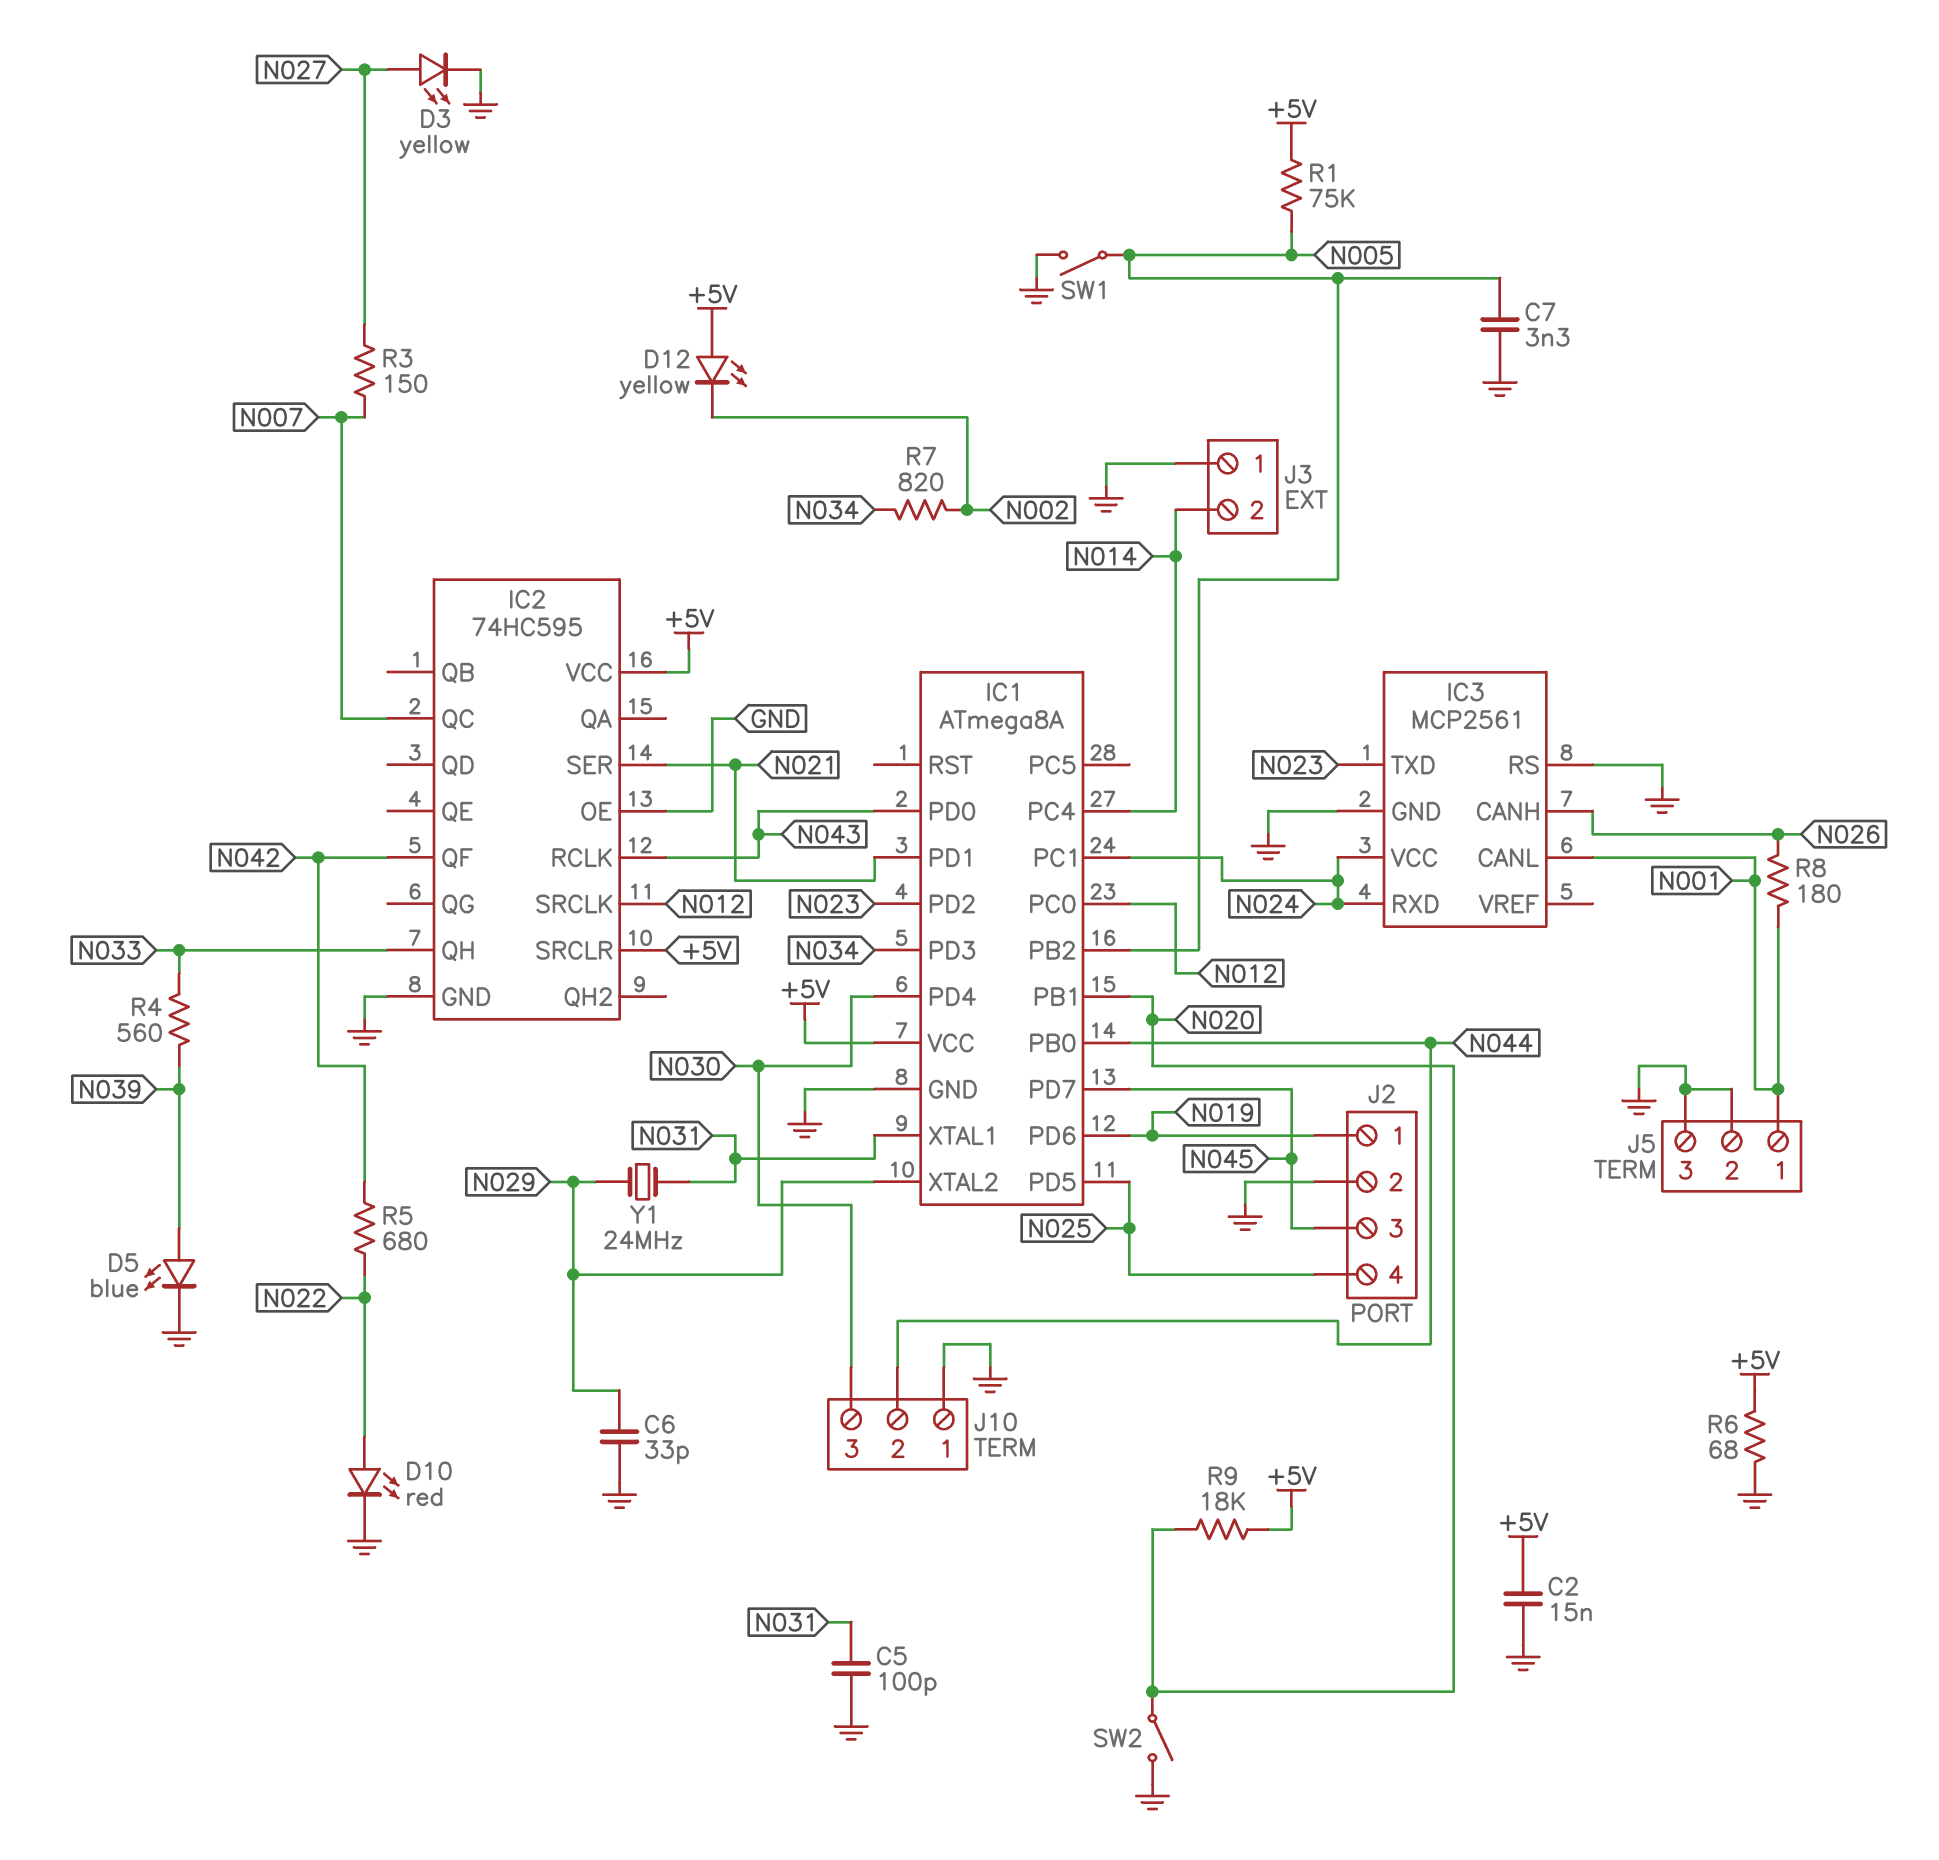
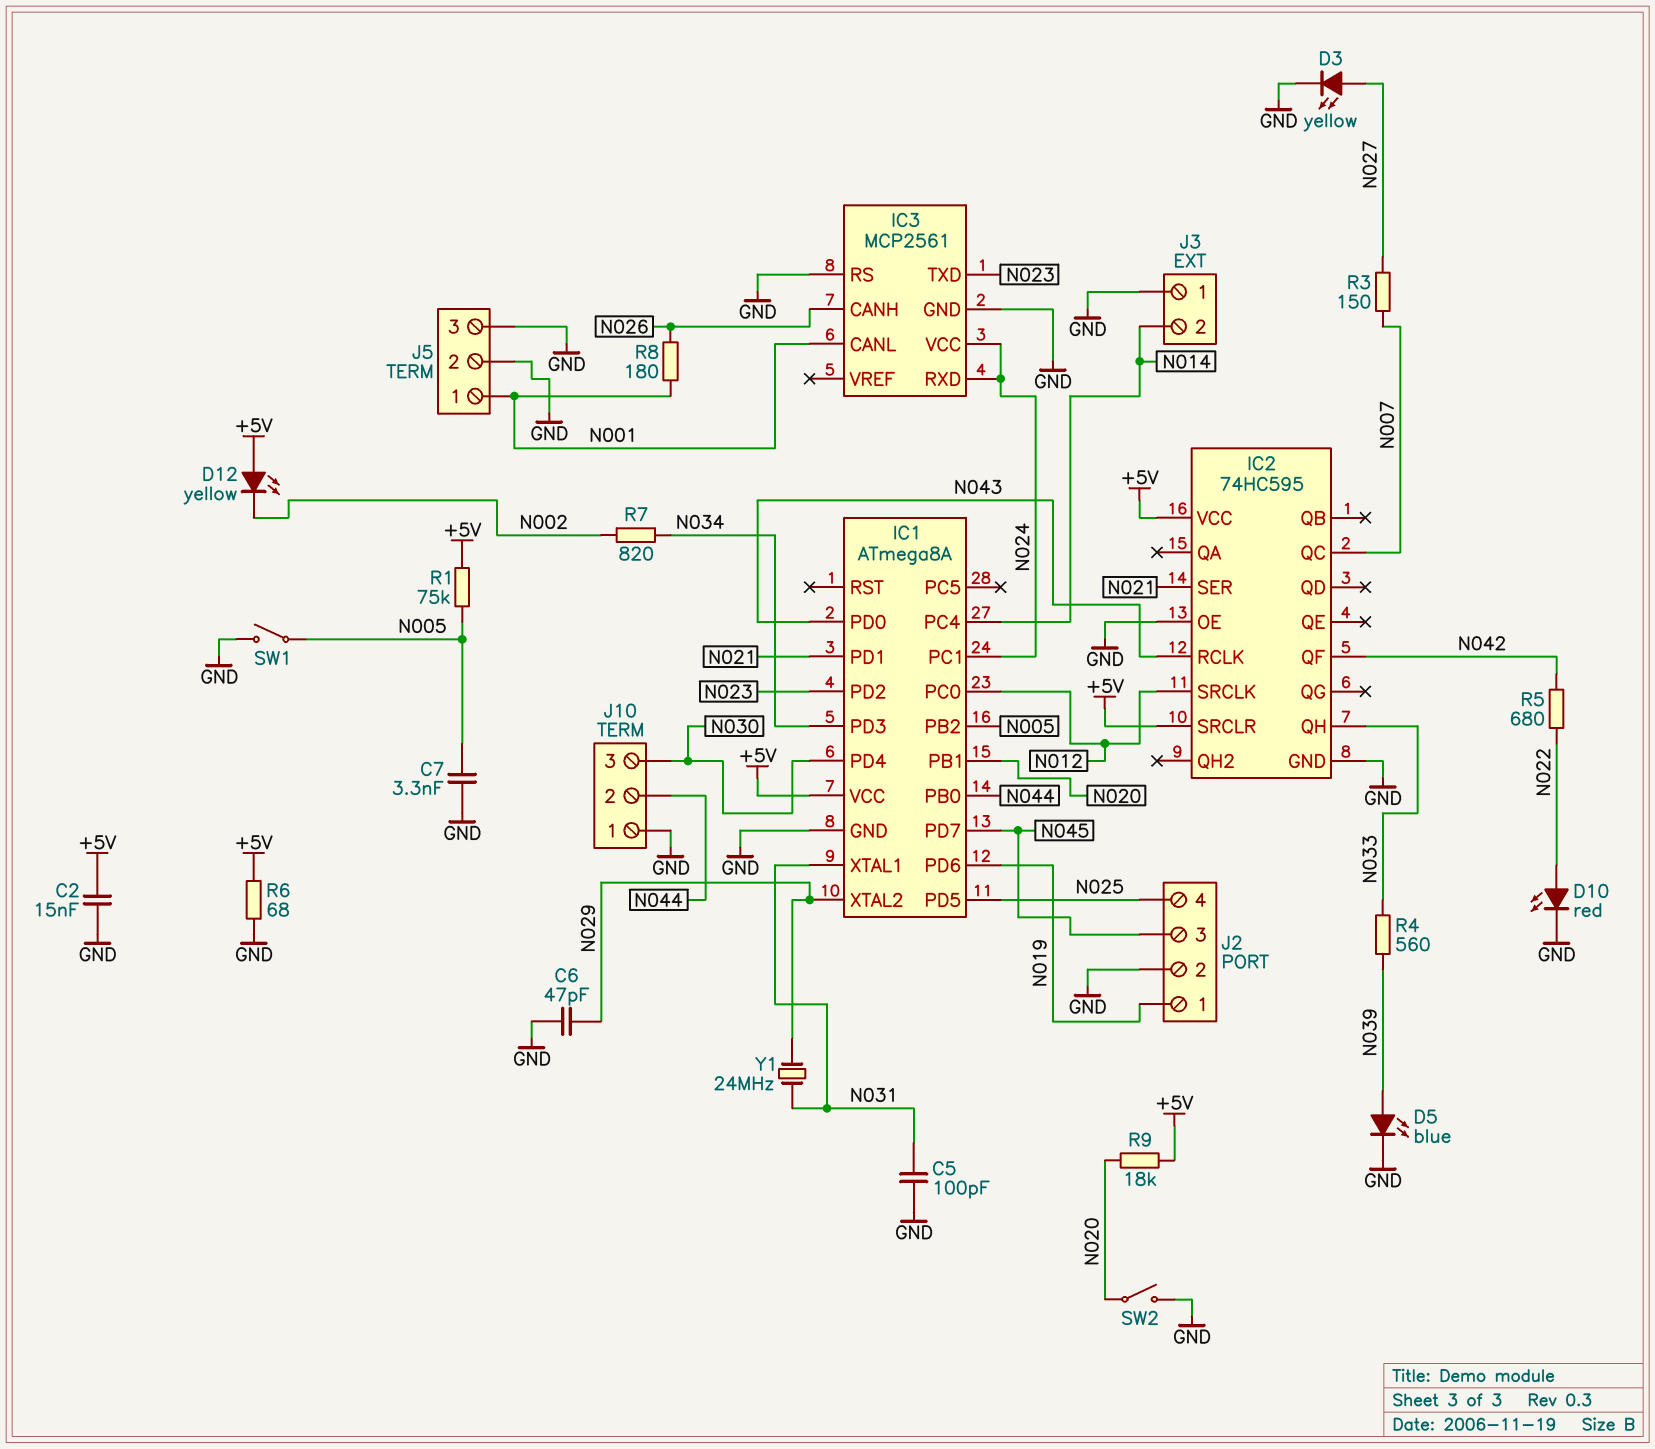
C6: 33pF (GND, N029) -> 47pF (GND, N029)

